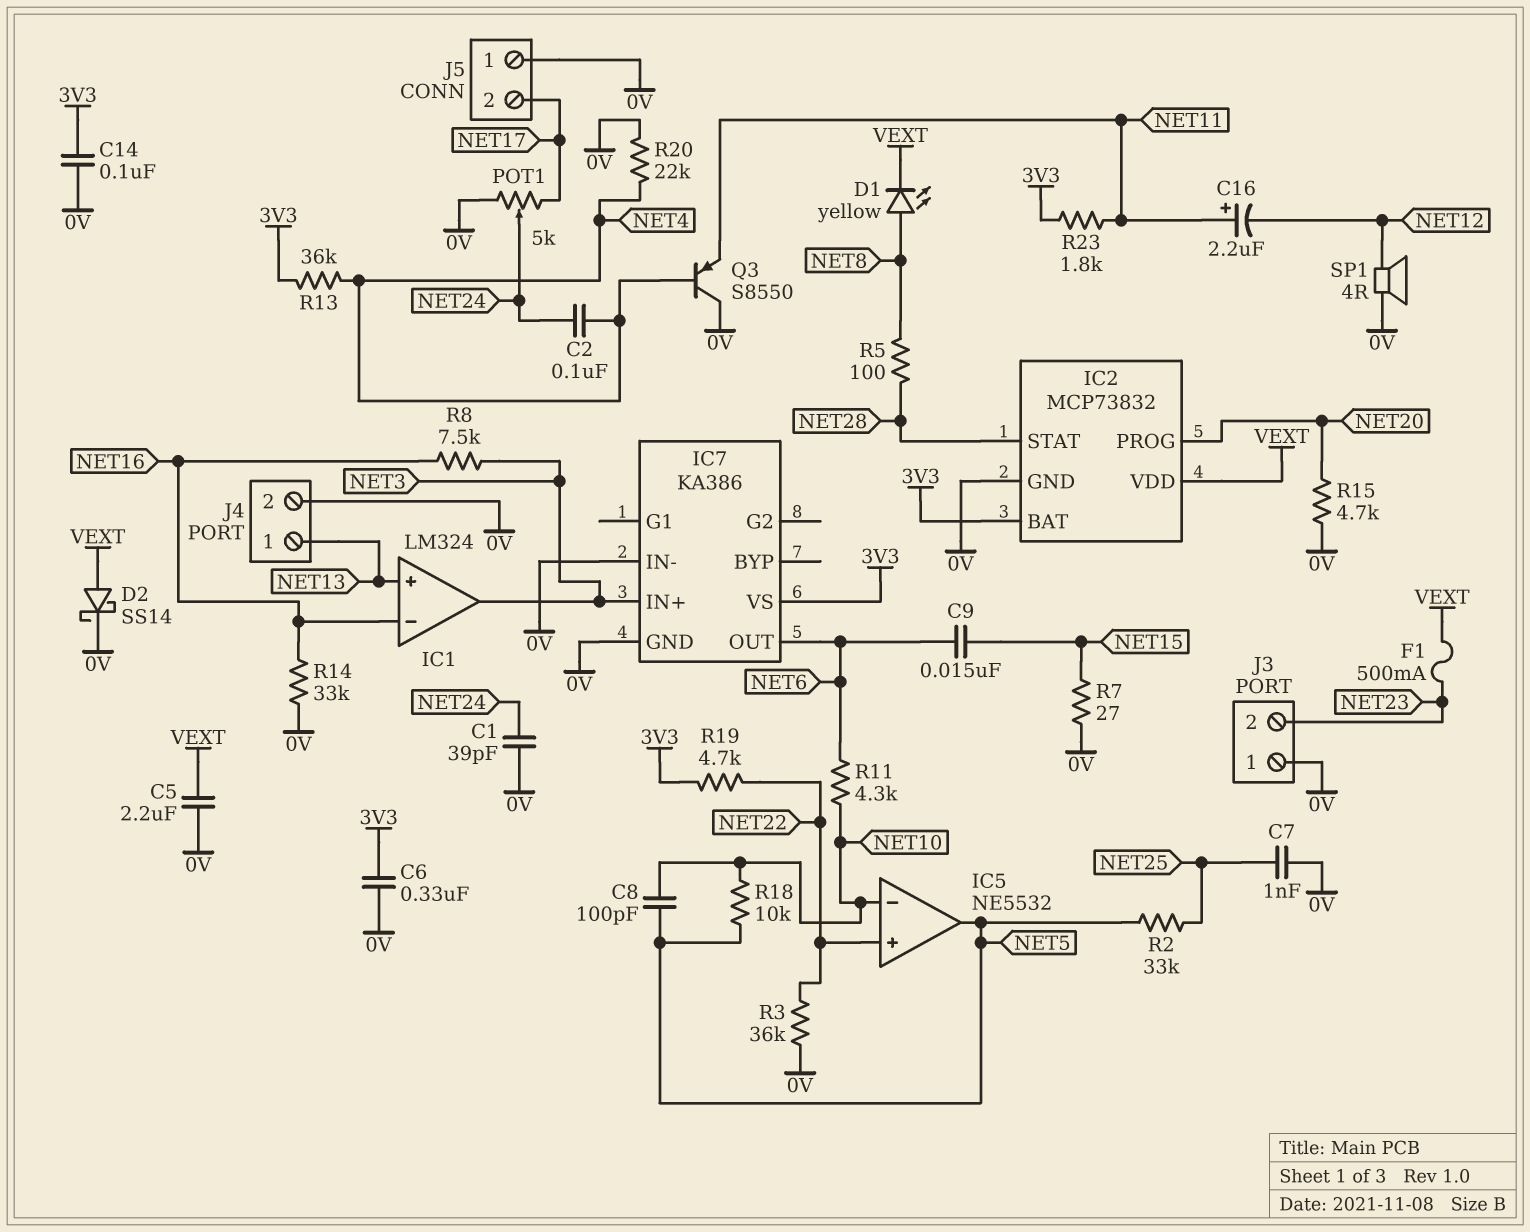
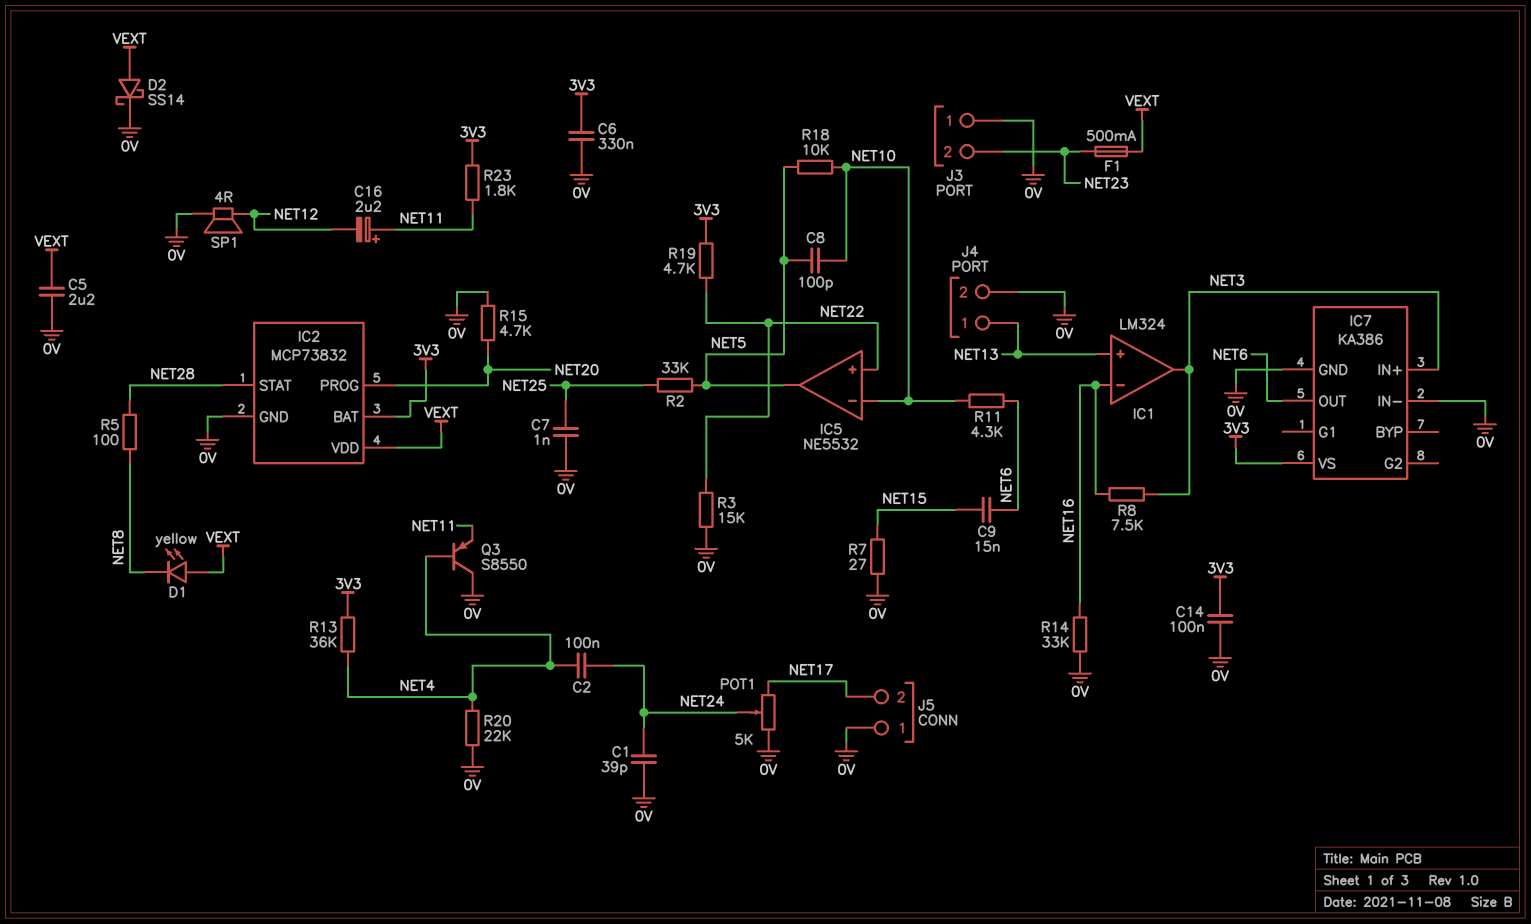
D1: LED yellow (A NET8, K VEXT) -> LED yellow (A VEXT, K NET8)
R3: 36k (0V, NET22) -> 15k (0V, NET22)

